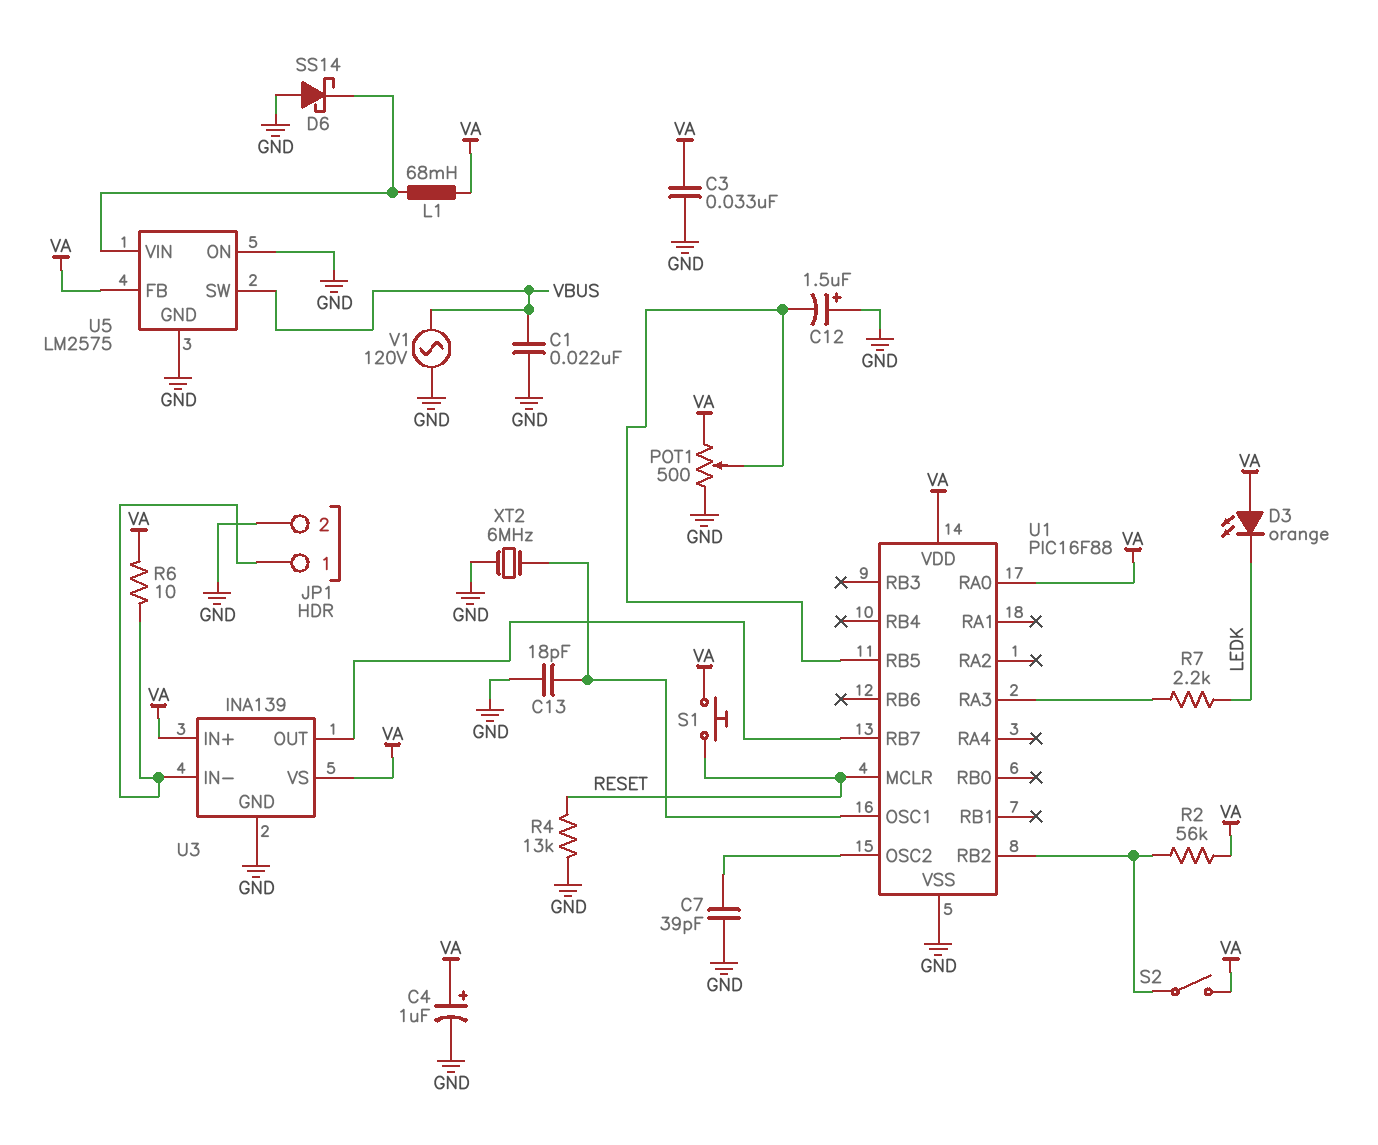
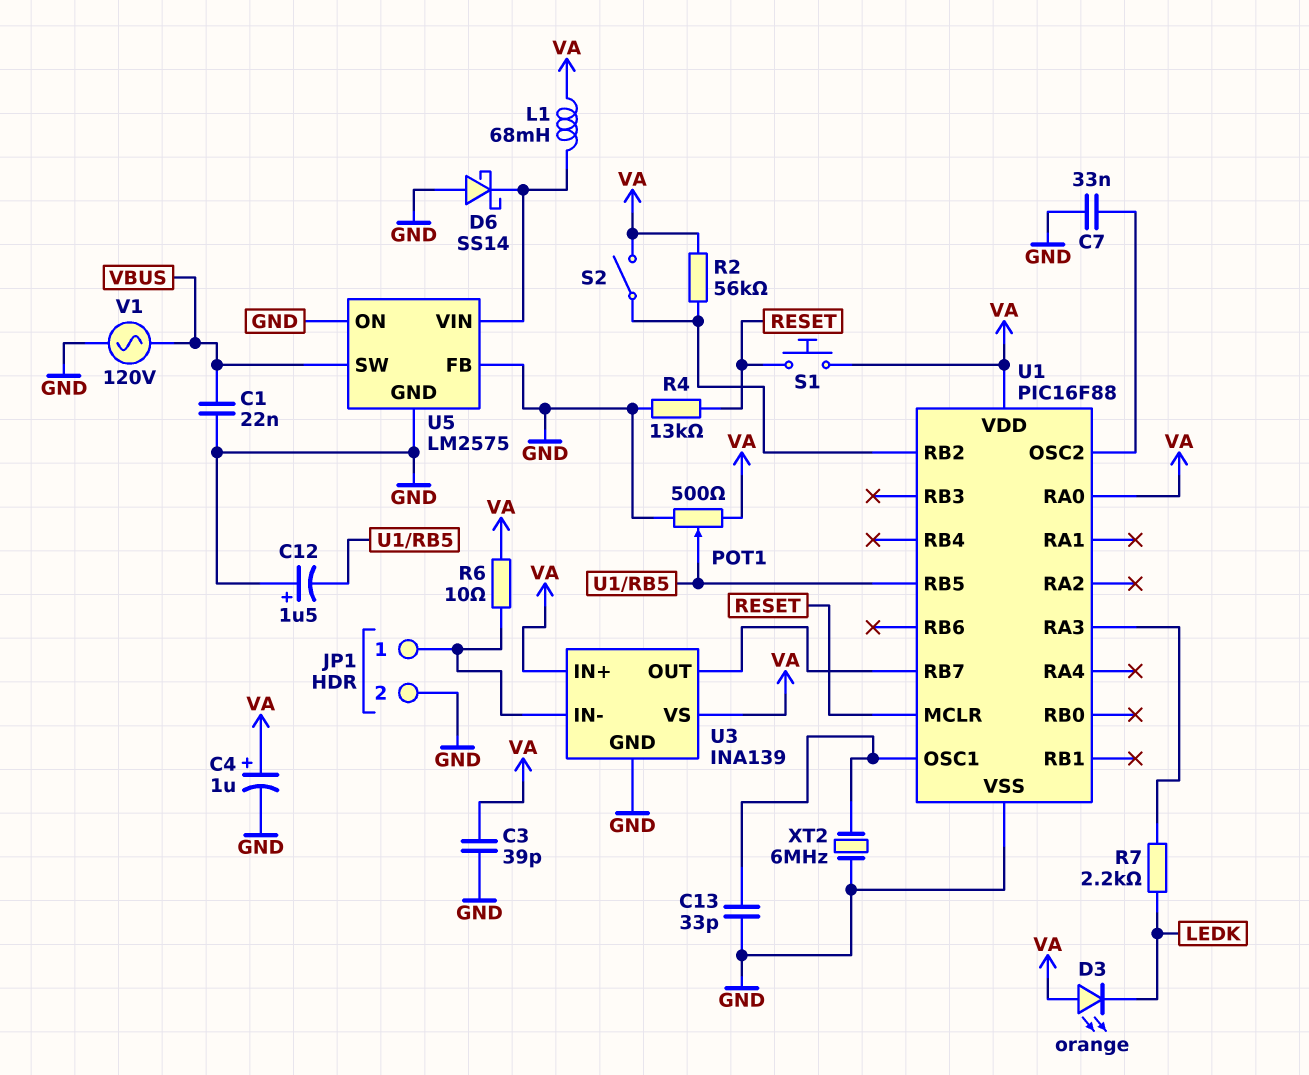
C3: 33nF (GND, VA) -> 39pF (GND, VA)
C7: 39pF (GND, U1/OSC2) -> 33nF (GND, U1/OSC2)
C13: 18pF (GND, U1/OSC1) -> 33pF (GND, U1/OSC1)
U5 pin FB: VA -> GND

